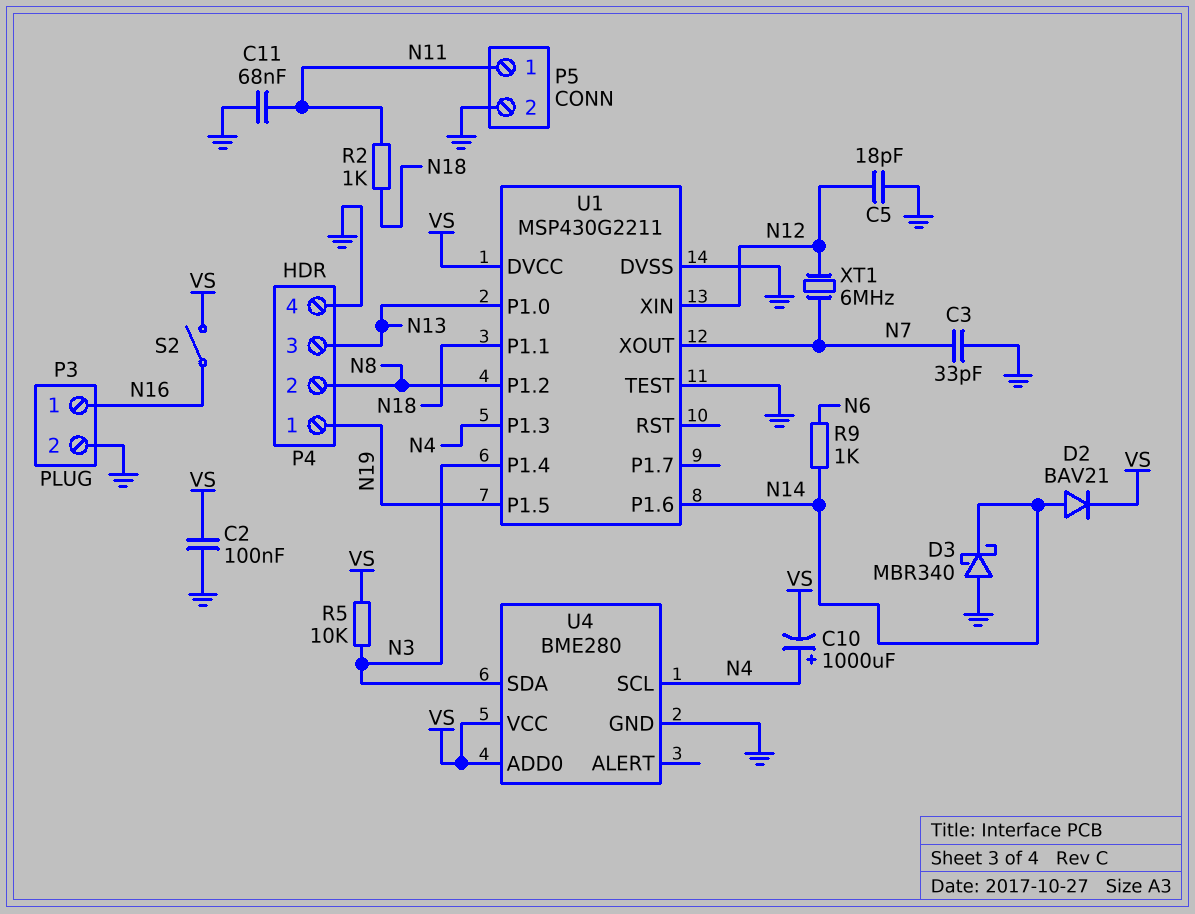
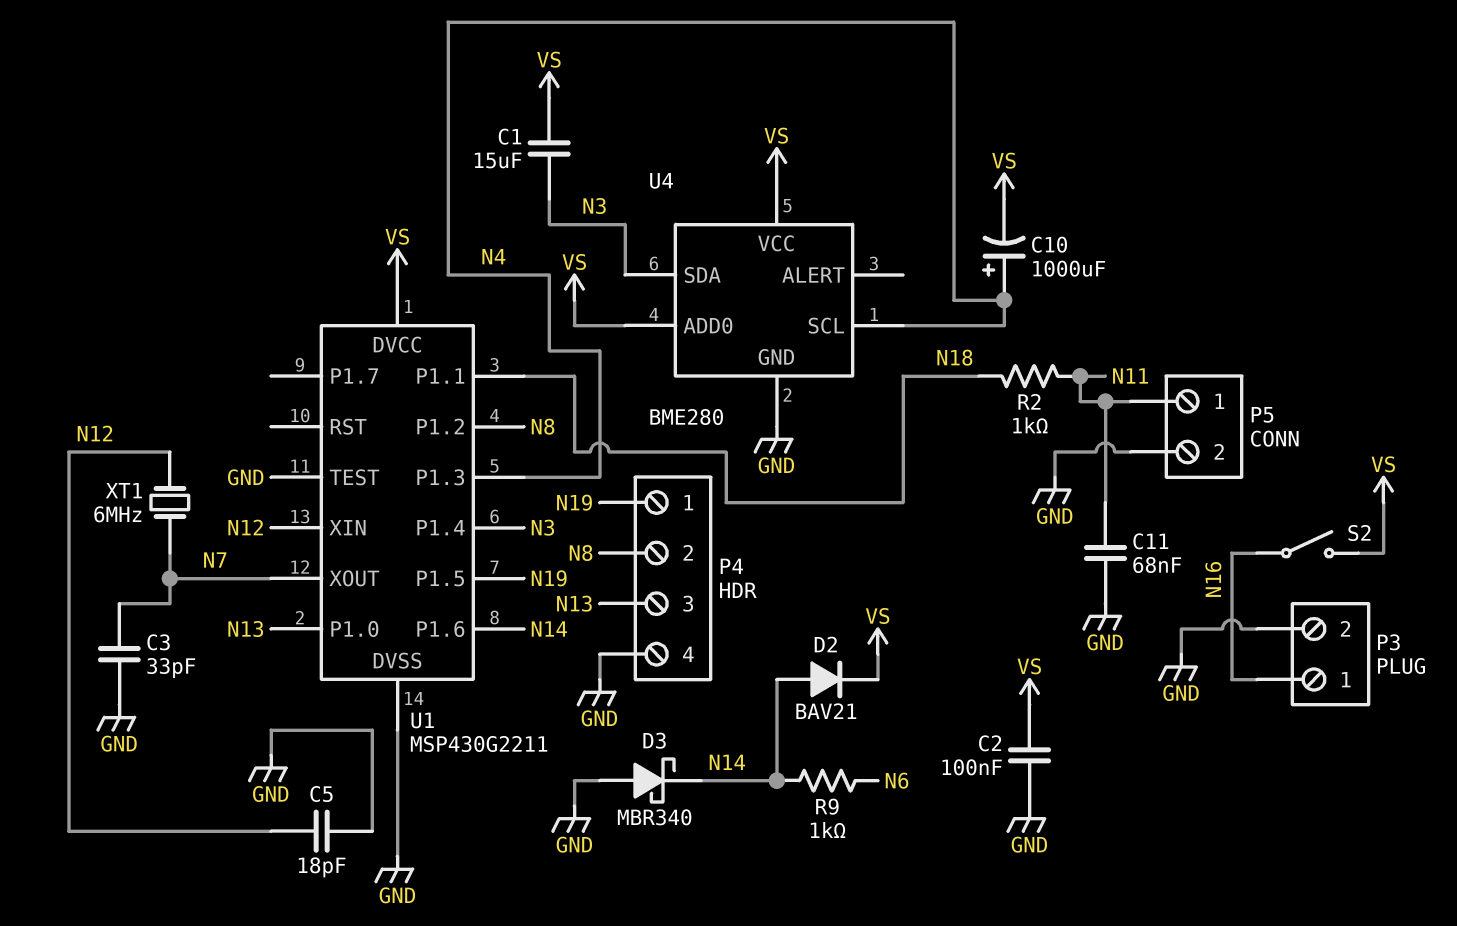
C1: none -> 15uF (N3, VS)
R5: 10k (N3, VS) -> none

